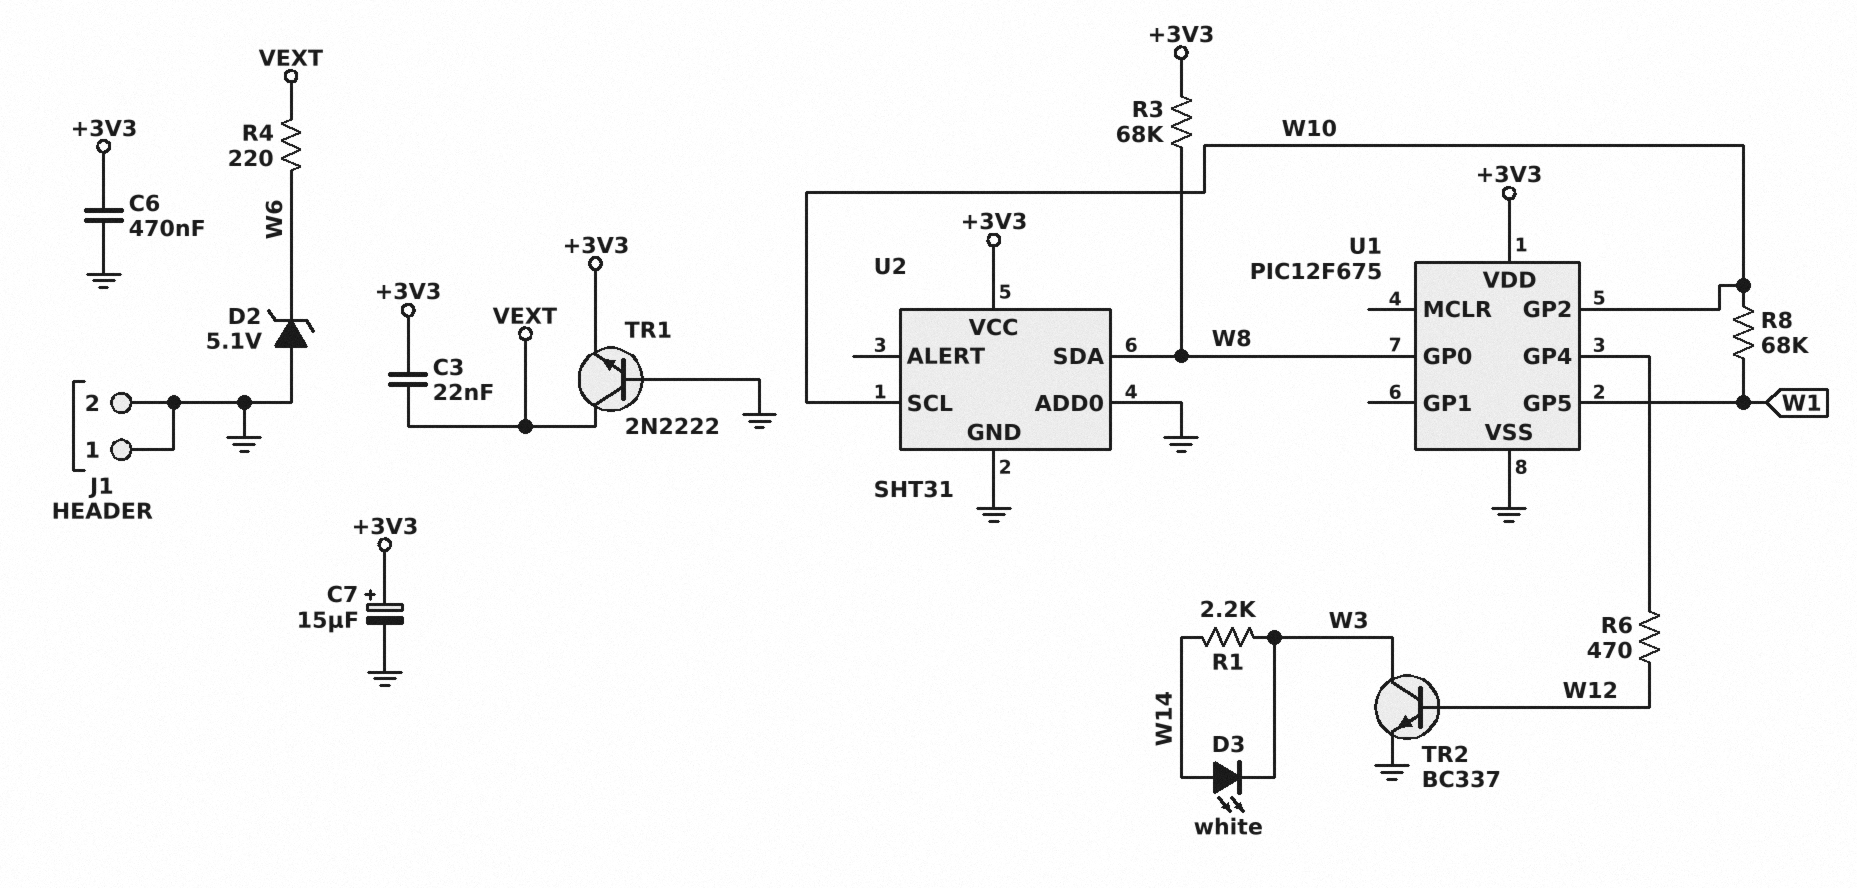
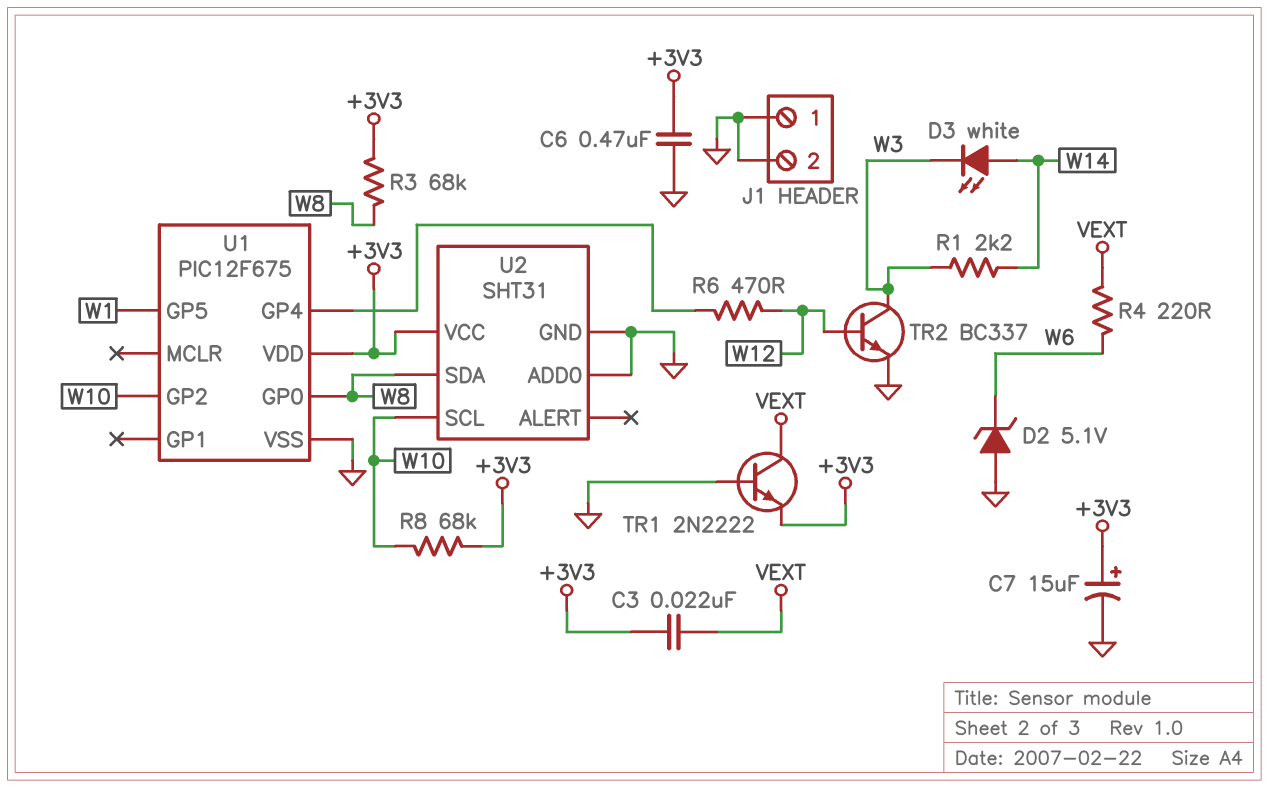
R8: 68k (W1, W10) -> 68k (+3V3, W10)

